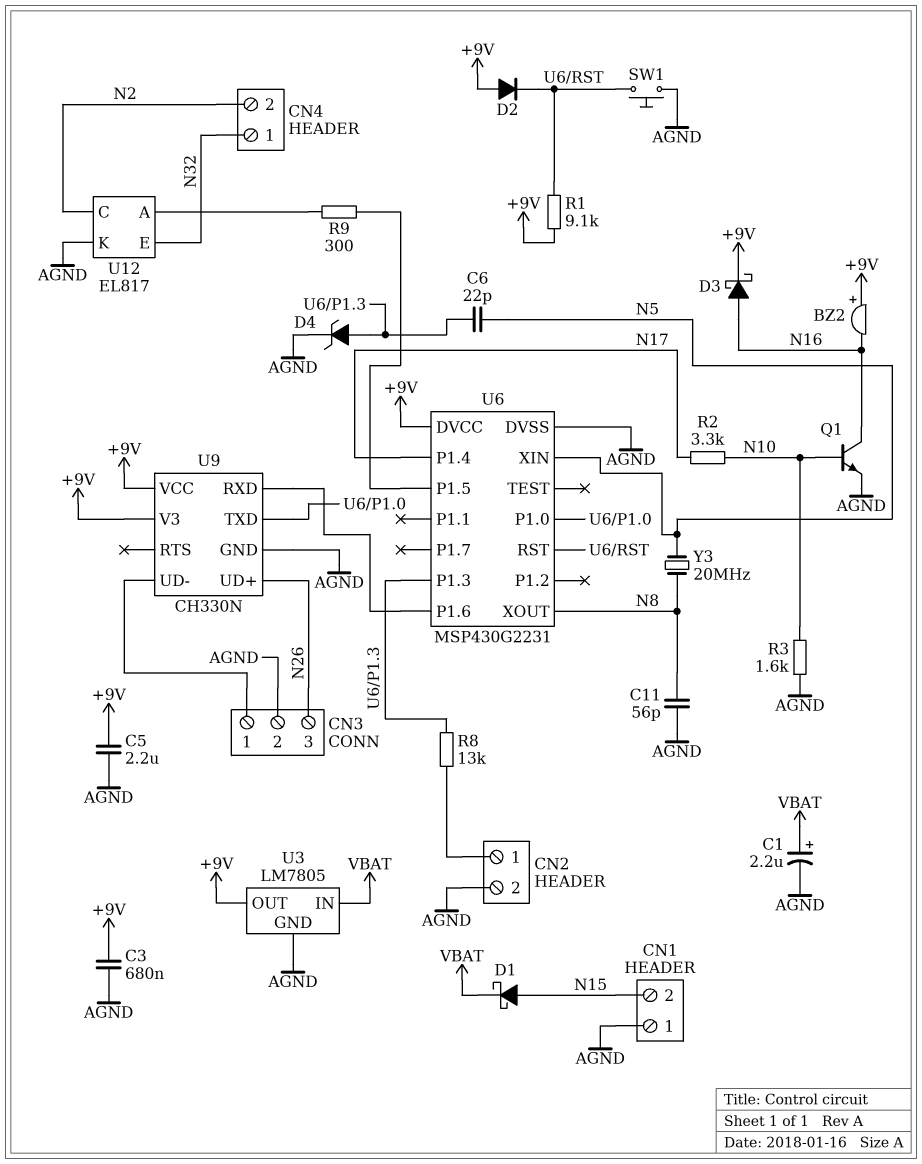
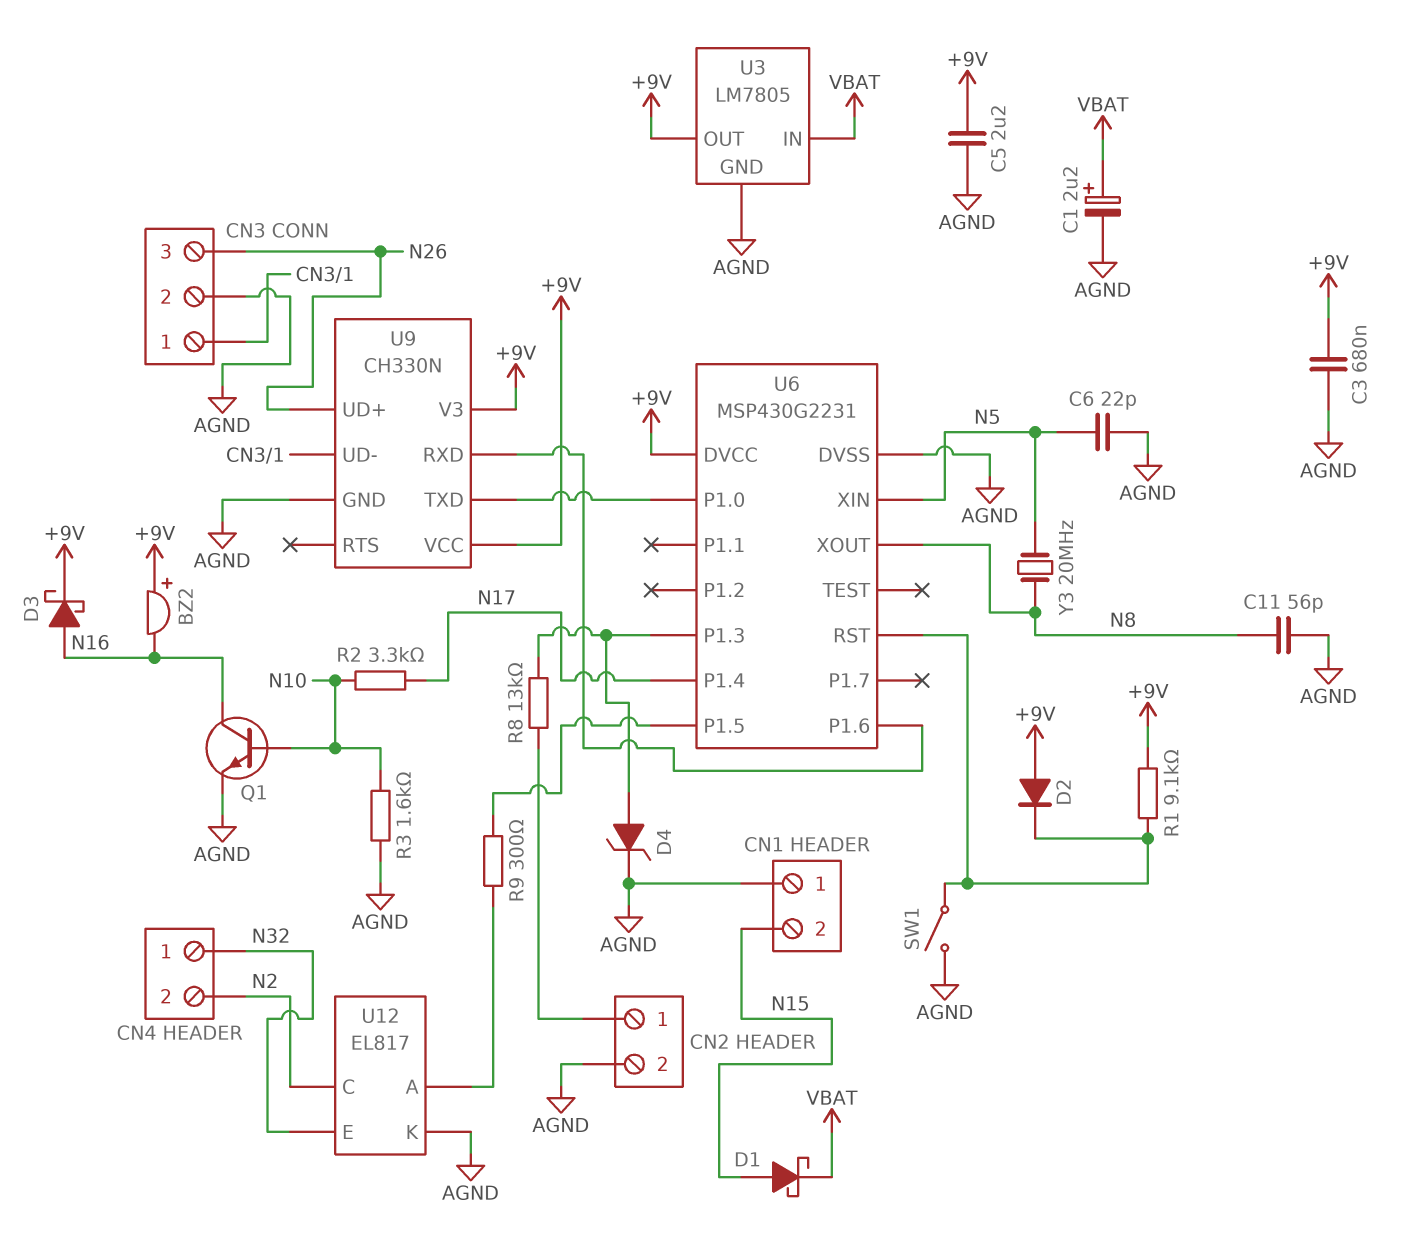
C6: 22pF (N5, U6/P1.3) -> 22pF (AGND, N5)
SW1: button (AGND, U6/RST) -> switch (AGND, U6/RST)

